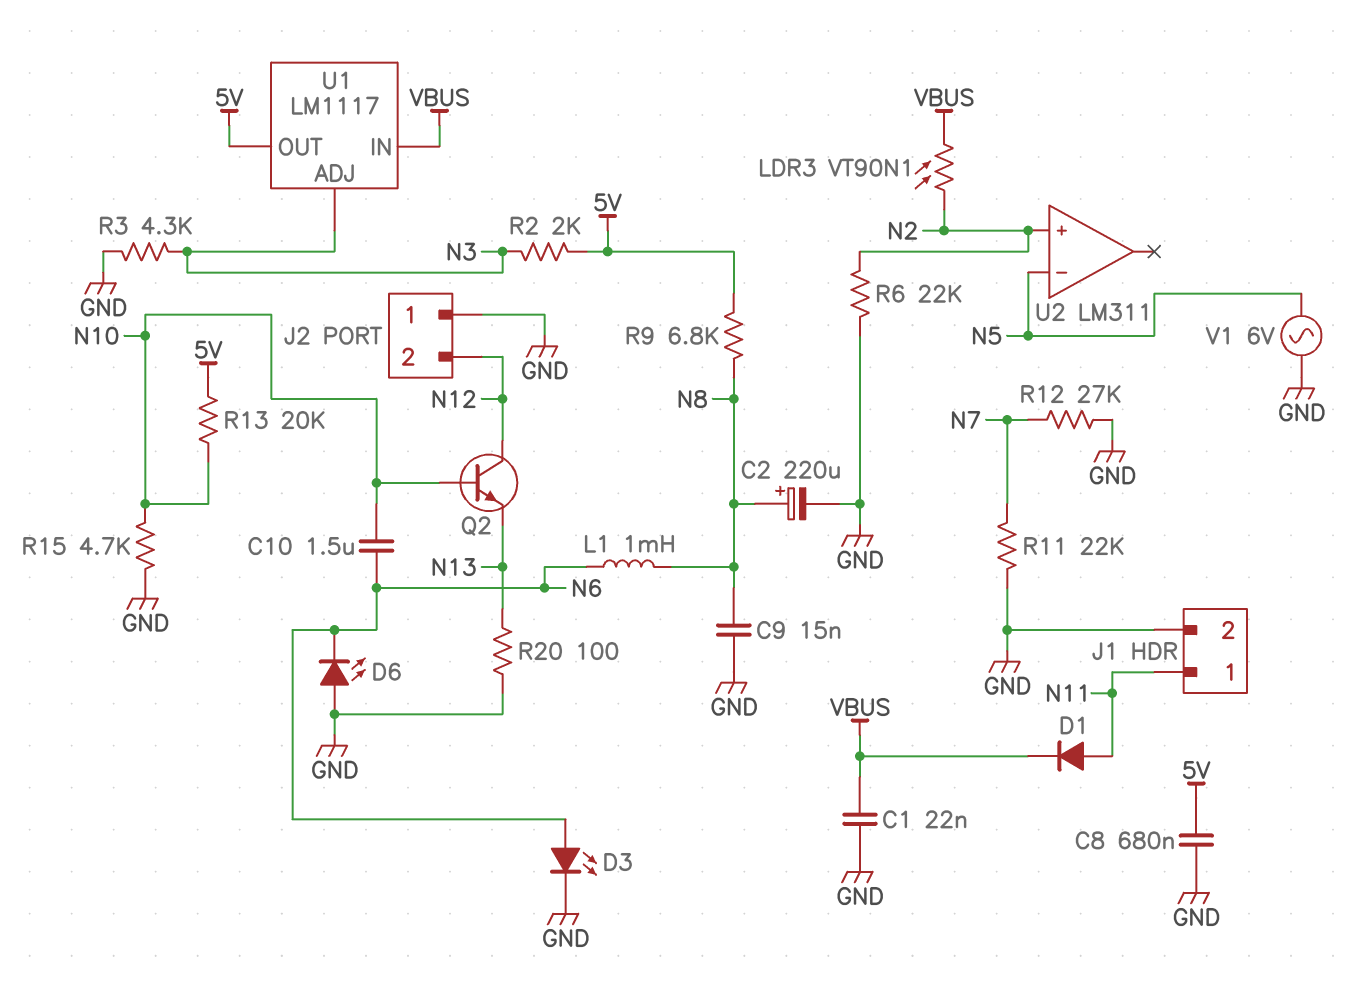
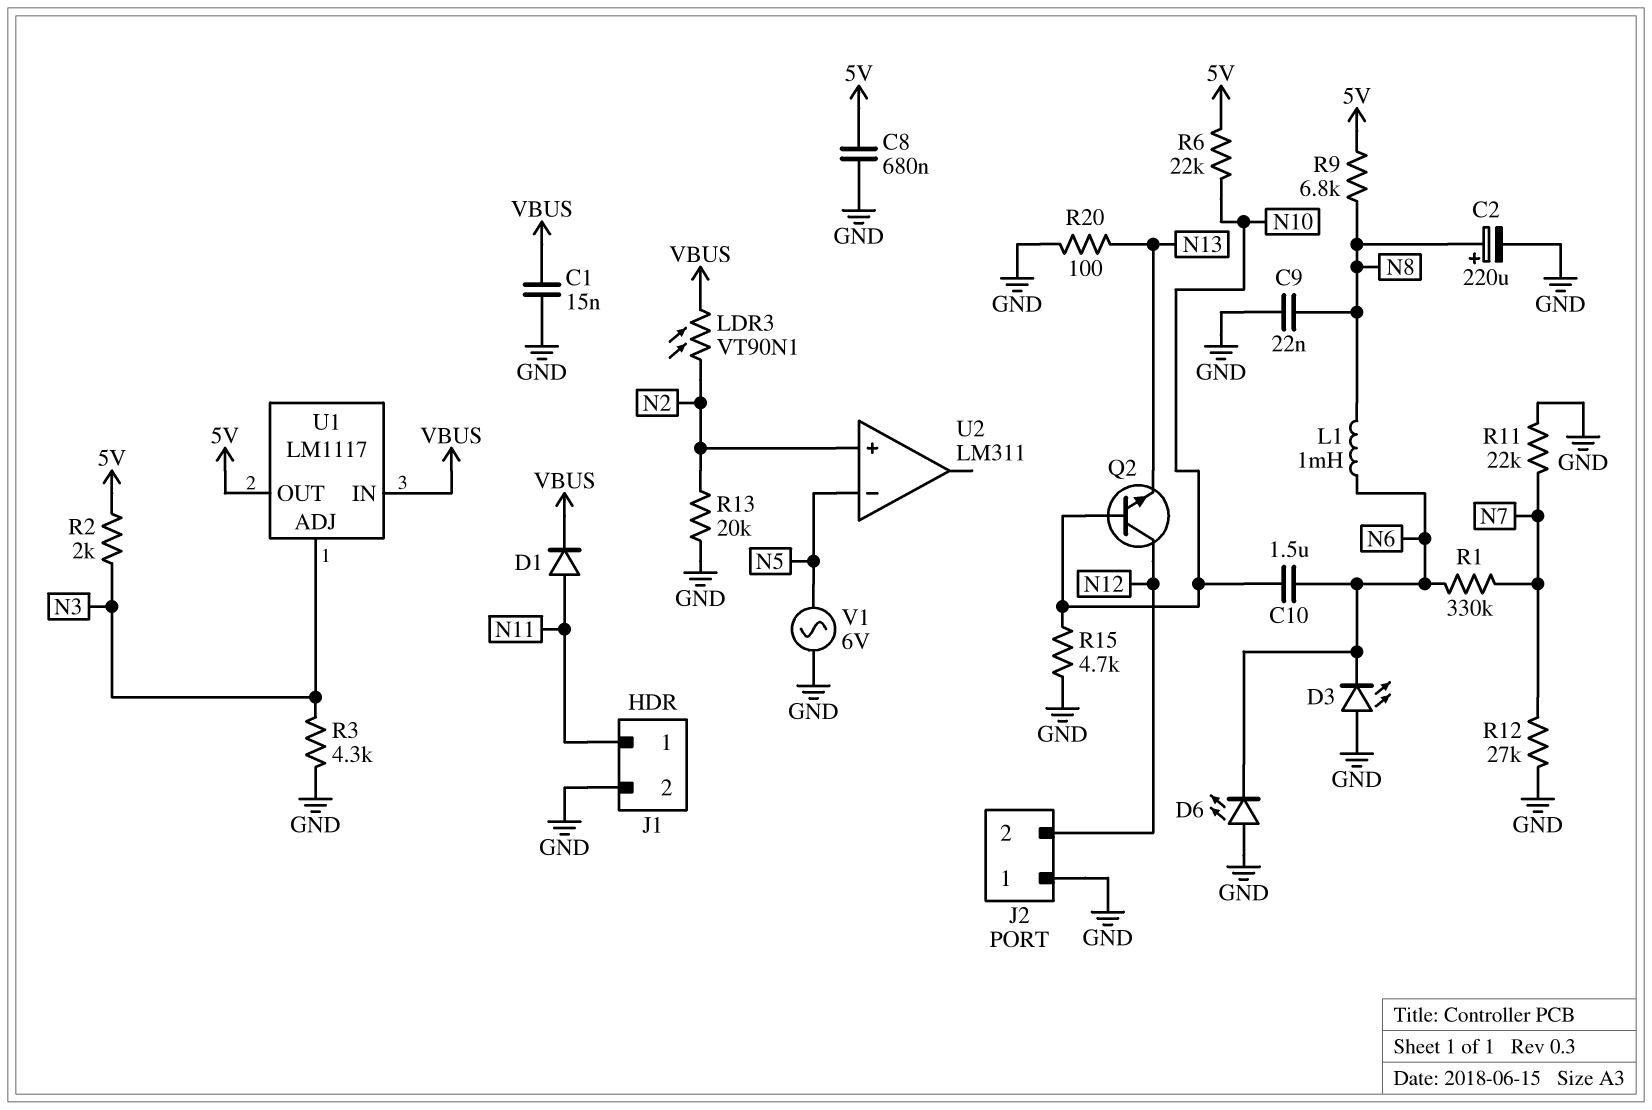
C1: 22nF (GND, VBUS) -> 15nF (GND, VBUS)
C9: 15nF (GND, N8) -> 22nF (GND, N8)
D3: LED (A N6, K GND) -> LED (A GND, K N6)
R1: none -> 330k (N6, N7)
R6: 22k (GND, N2) -> 22k (5V, N10)
R13: 20k (5V, N10) -> 20k (GND, N2)

